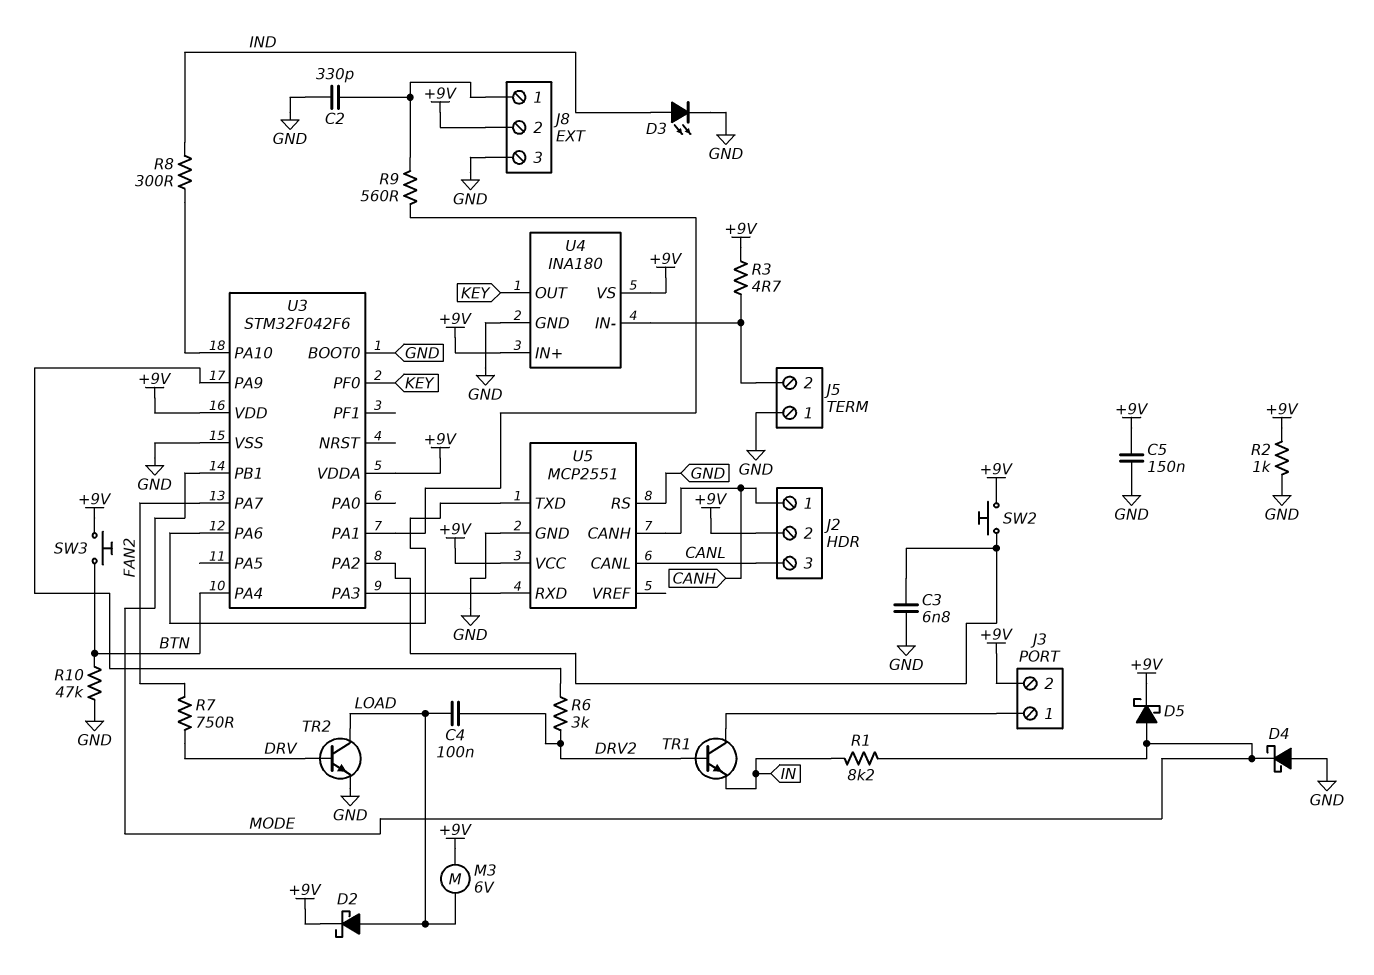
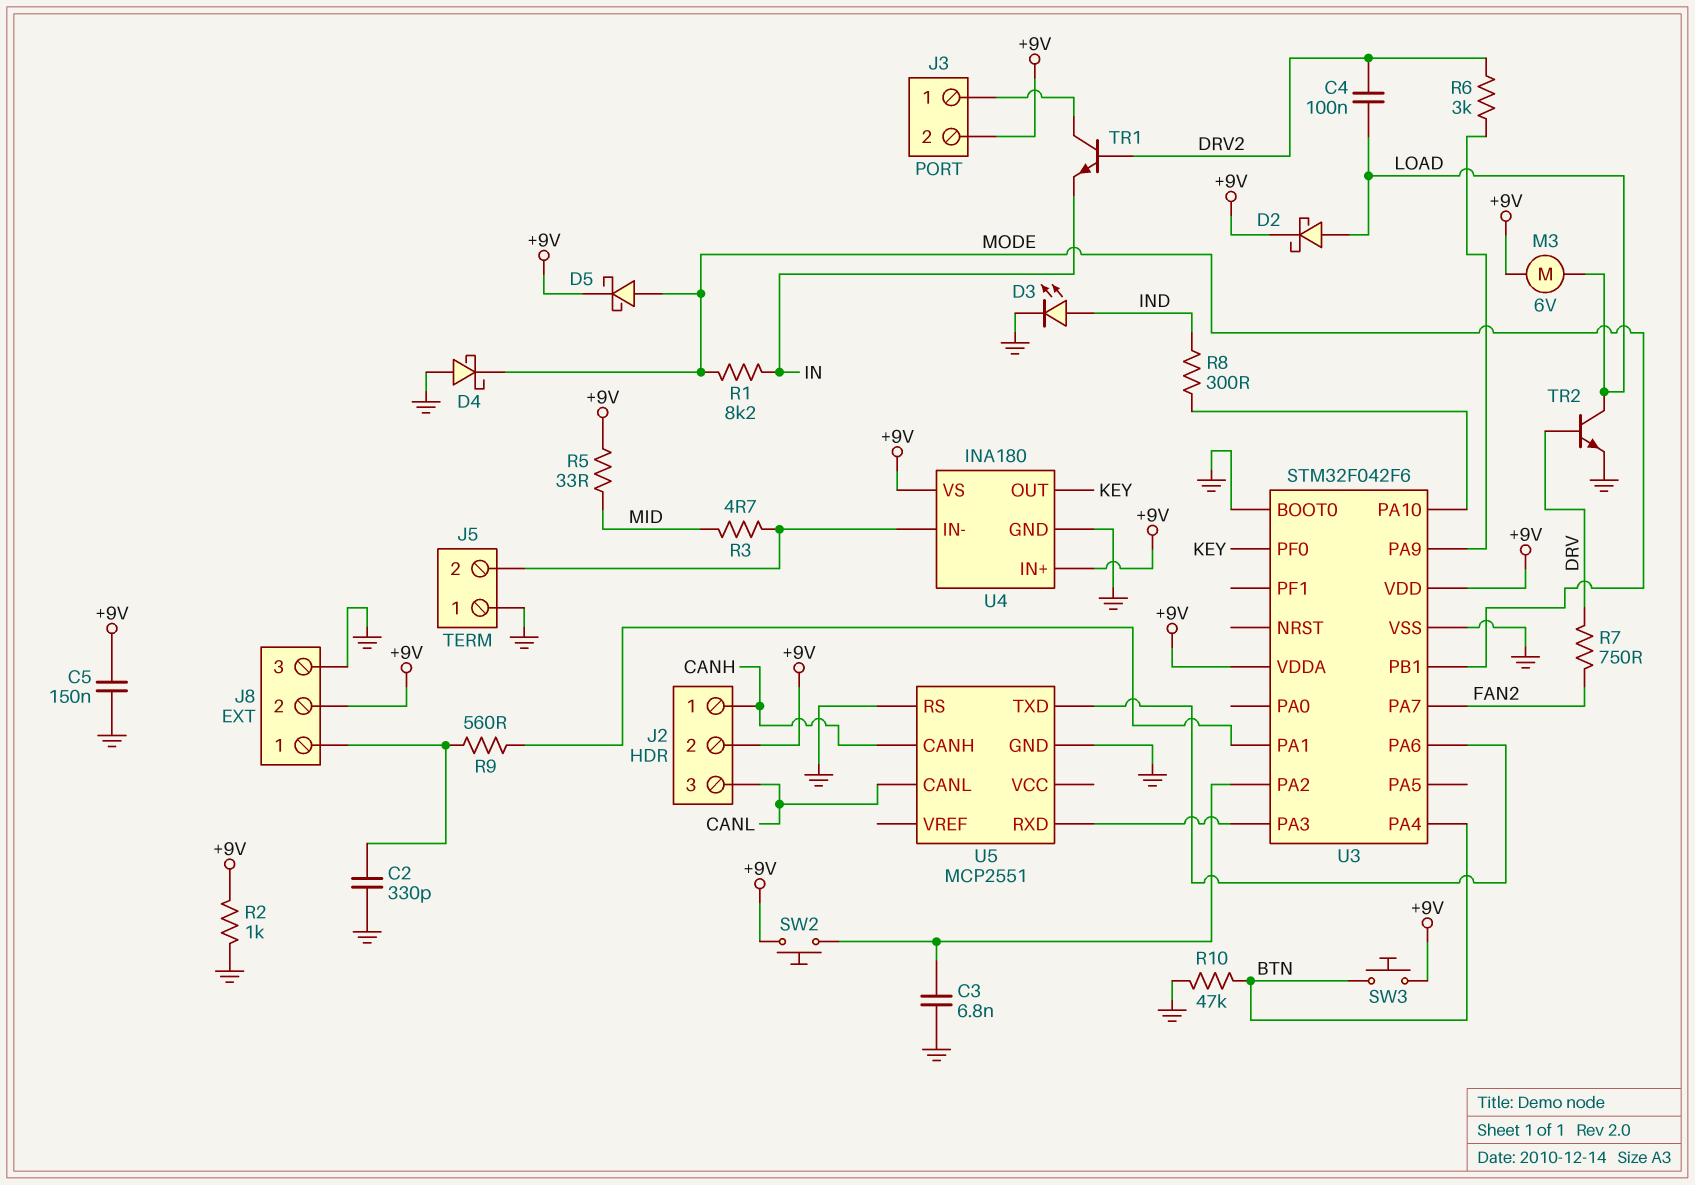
R3: 4.7 (+9V, J5/2) -> 4.7 (J5/2, MID)
R5: none -> 33 (+9V, MID)
U5 pin VCC: +9V -> none

